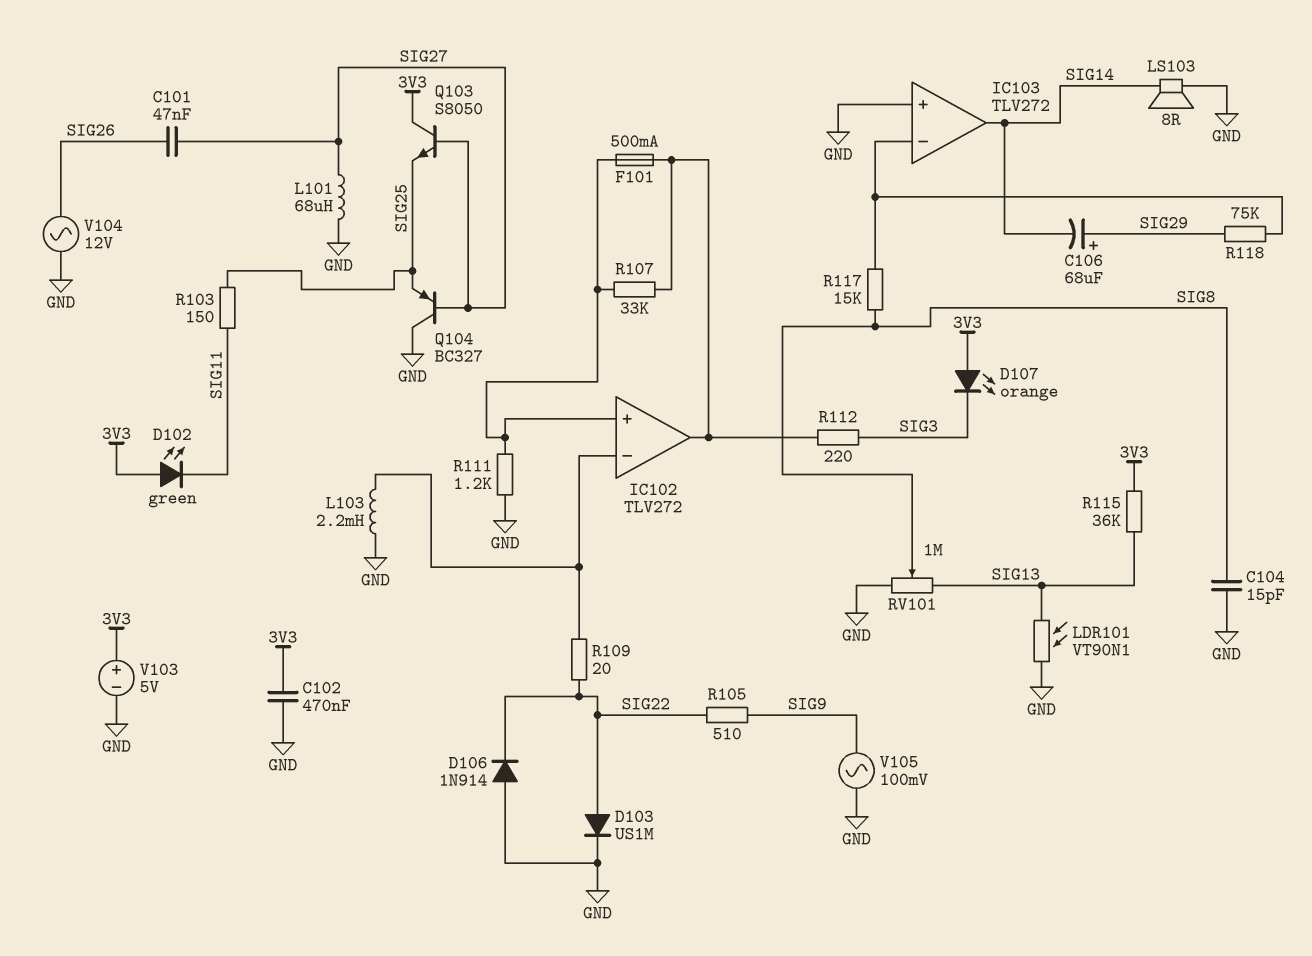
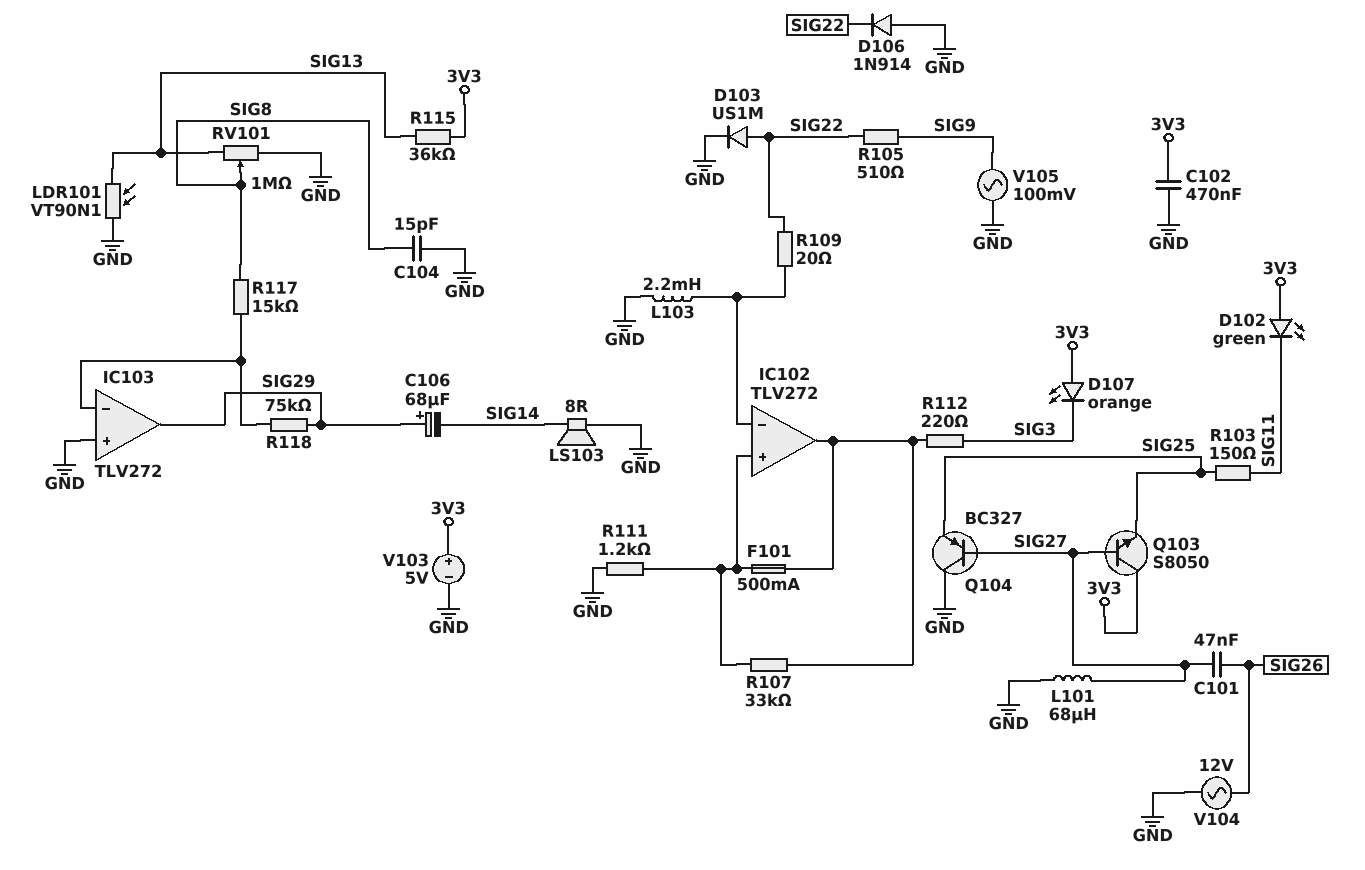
IC103 pin out: SIG14 -> SIG29

